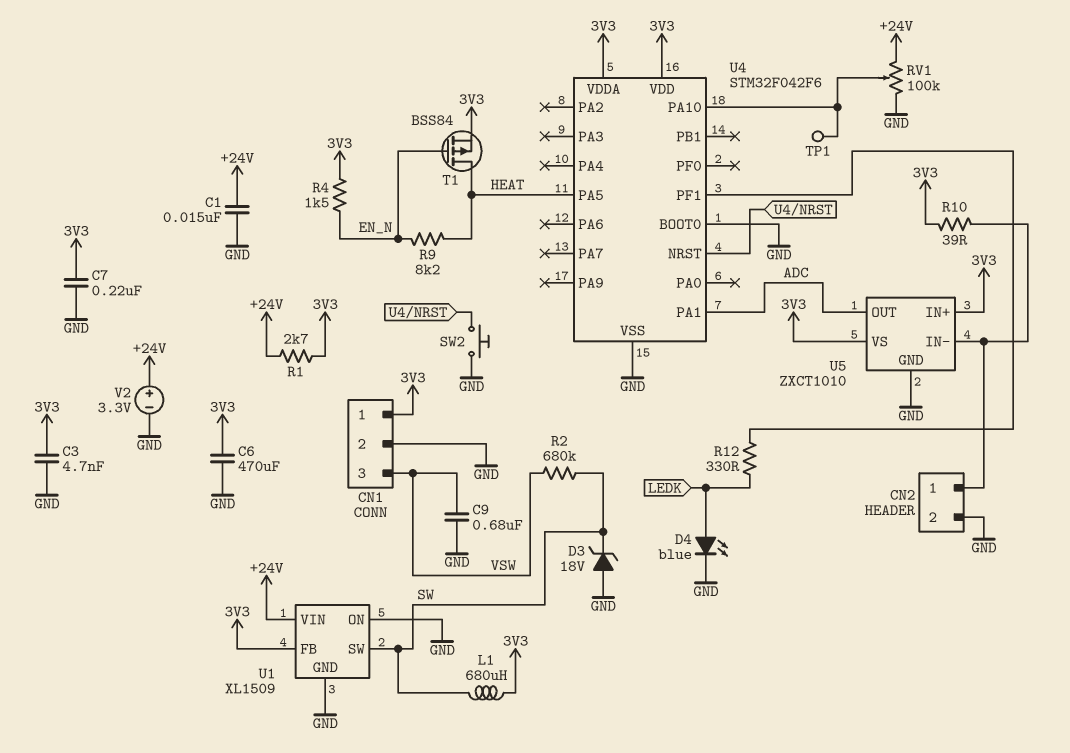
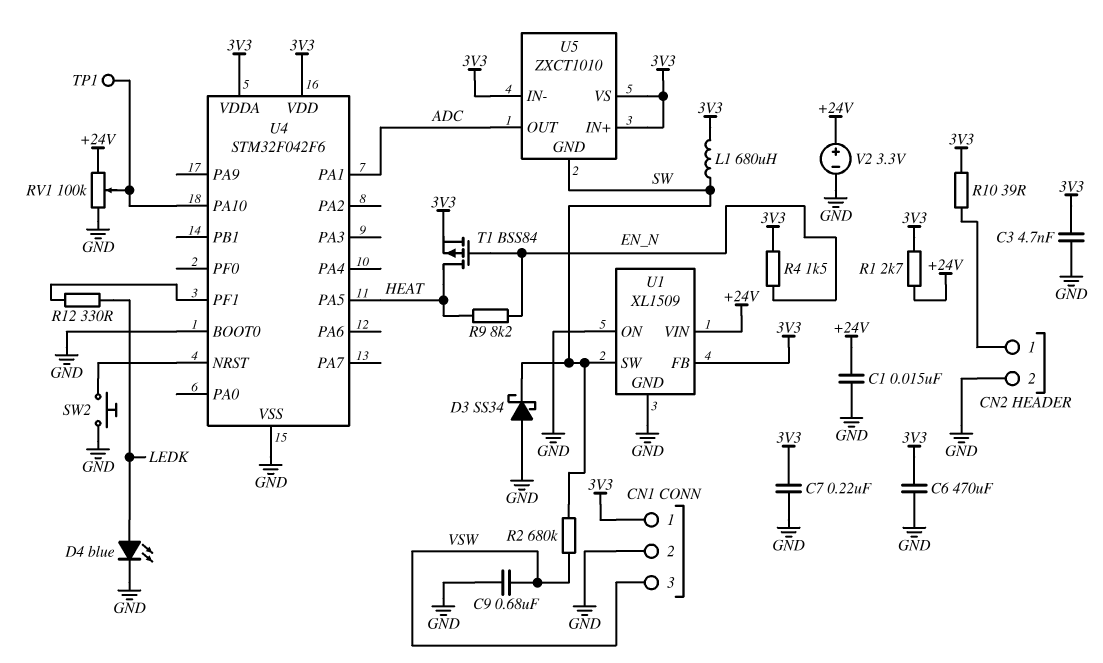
D3: zener 18V (A GND, K SW) -> schottky SS34 (A GND, K SW)
U5 pin GND: GND -> SW
U5 pin IN-: CN2/1 -> 3V3

